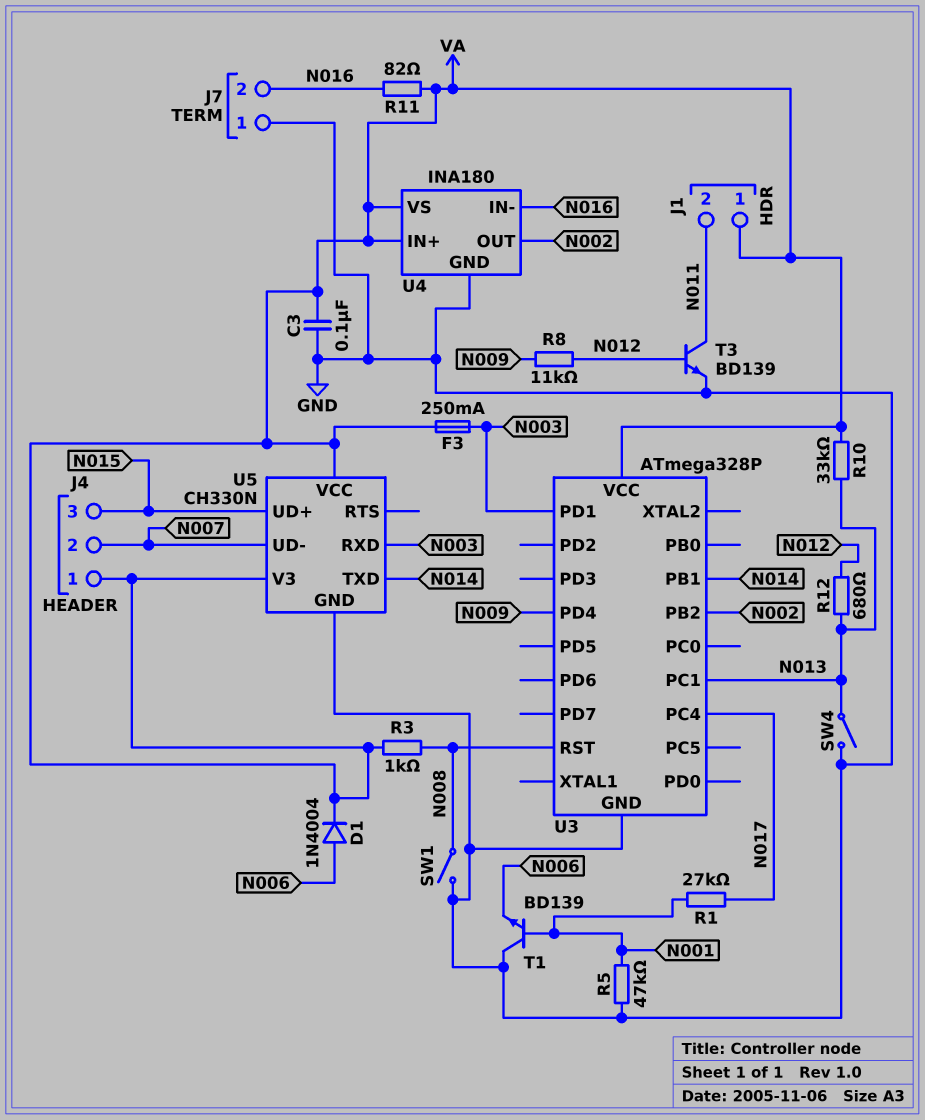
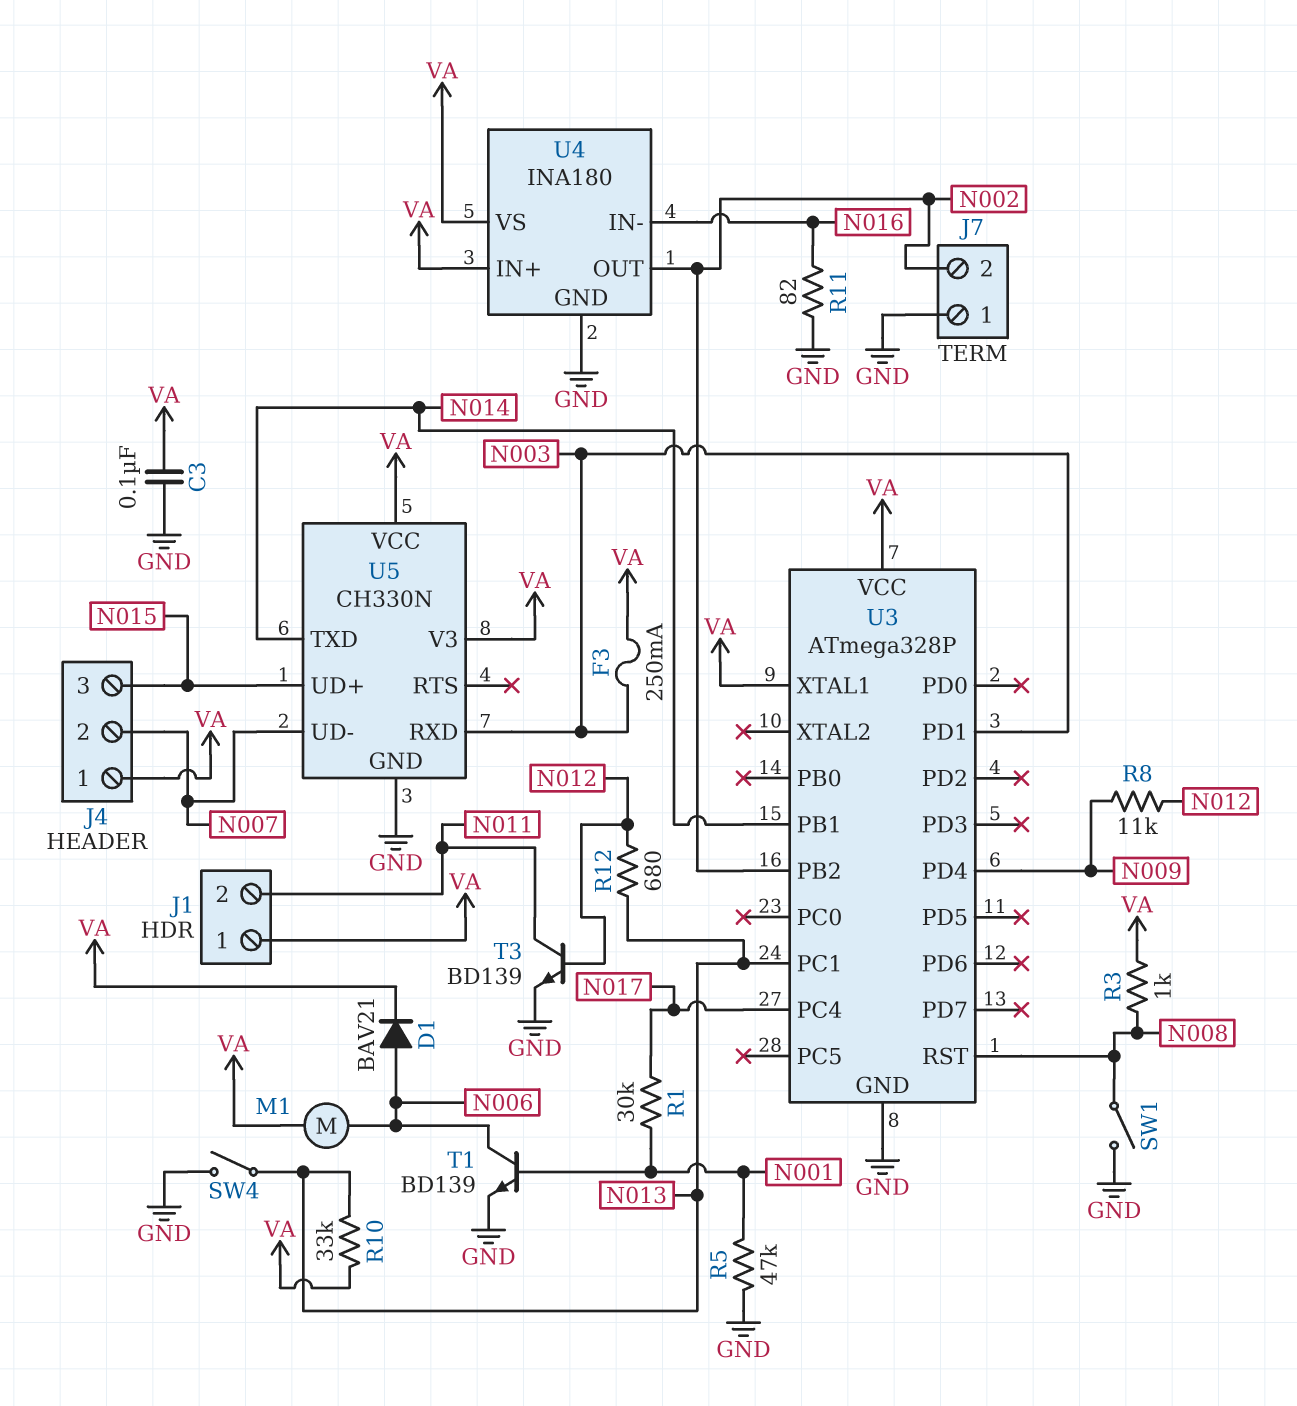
D1: diode 1N4004 (A N006, K VA) -> diode BAV21 (A N006, K VA)
J7 pin 2: N016 -> N002
M1: none -> motor (N006, VA)
R1: 27k (N001, N017) -> 30k (N001, N017)
R11: 82 (N016, VA) -> 82 (GND, N016)
T1: NPN BD139 (B N001, C GND, E N006) -> NPN BD139 (B N001, C N006, E GND)
U3 pin XTAL1: none -> VA

